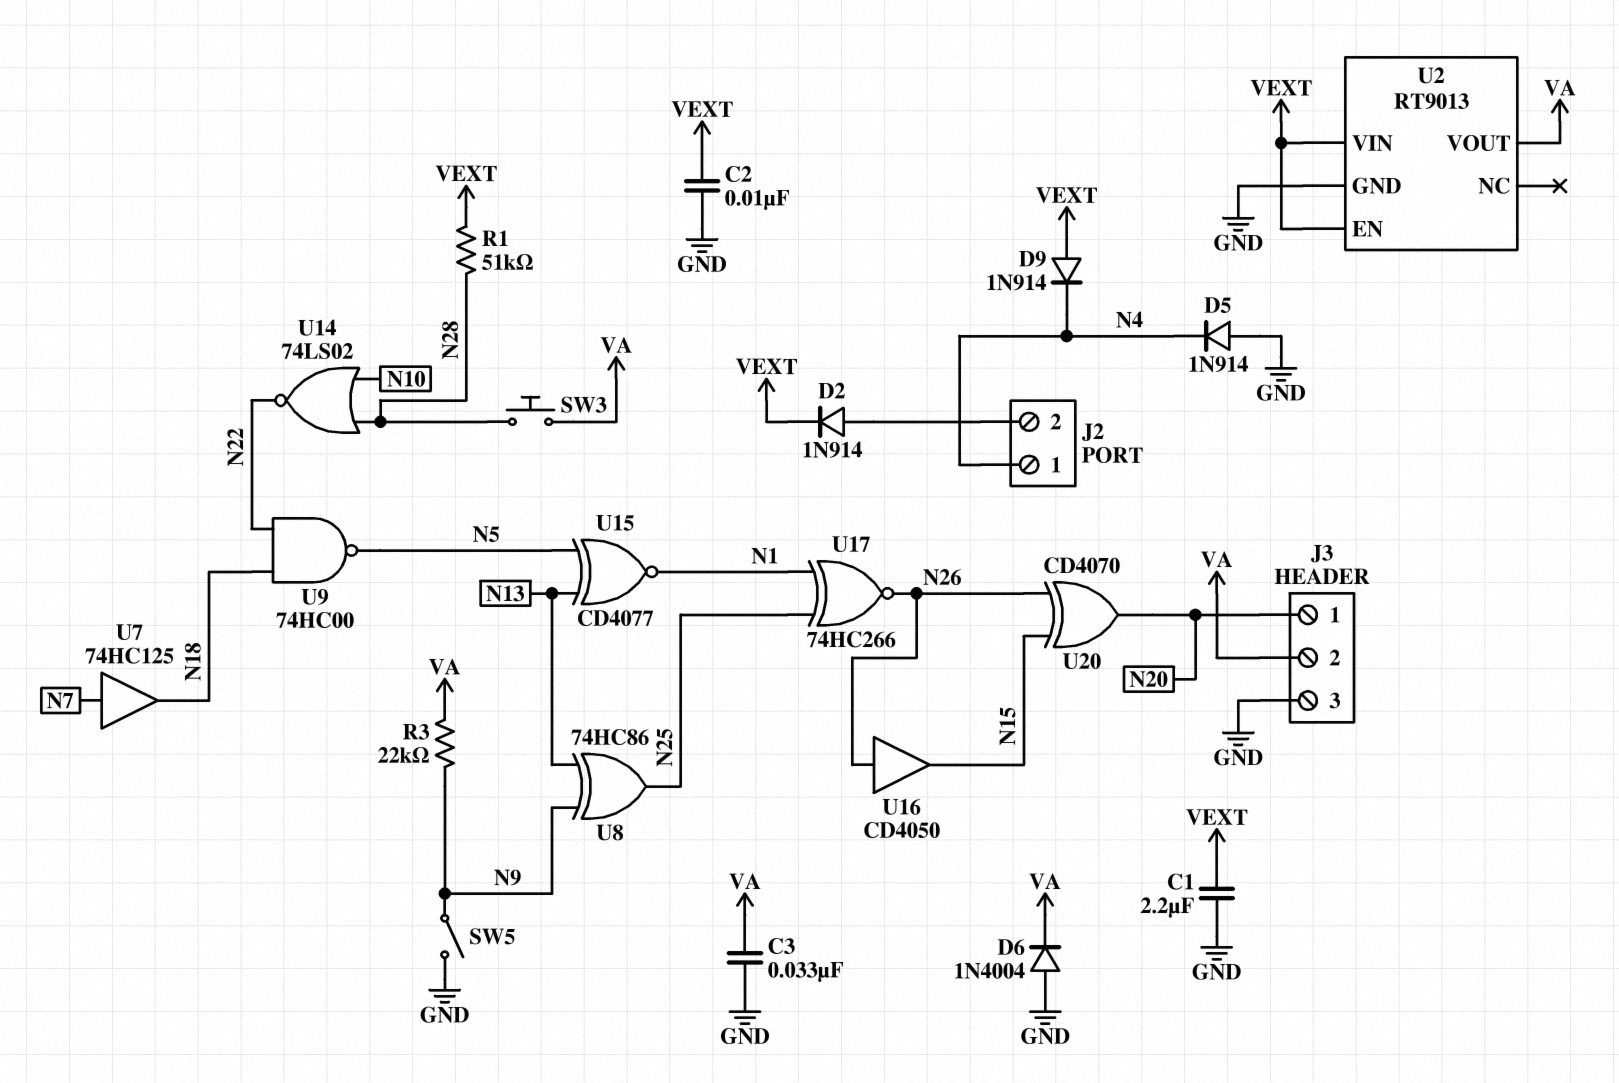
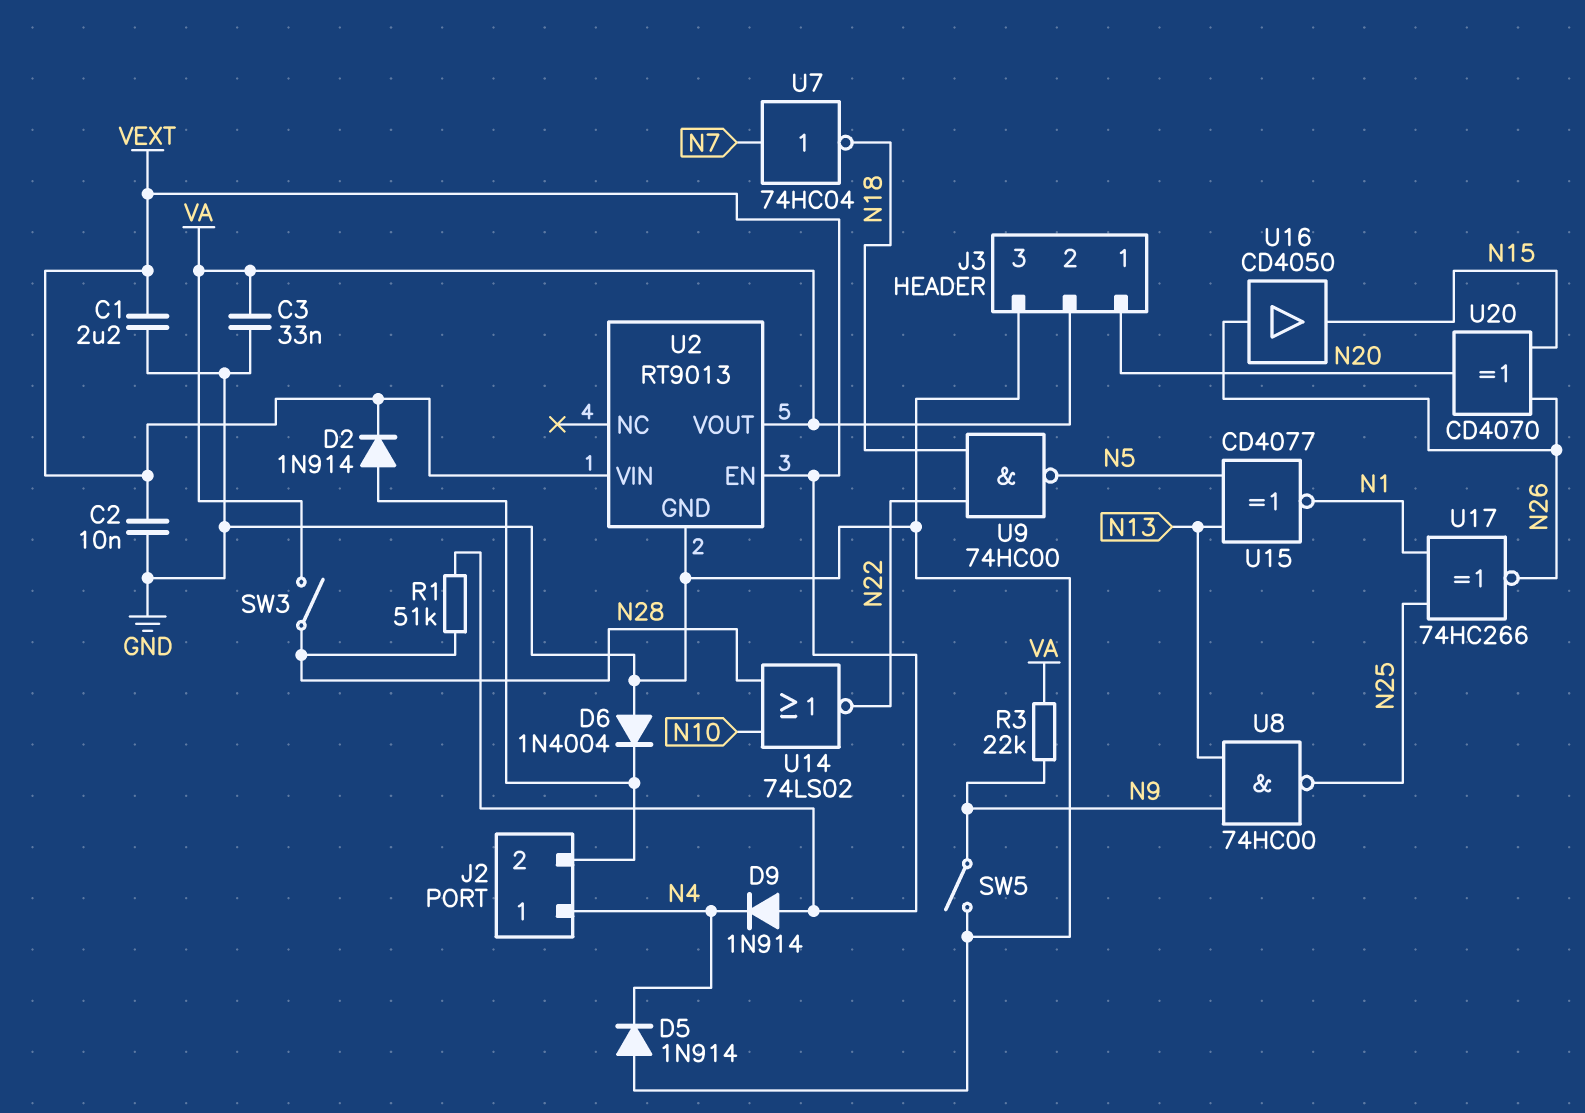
D6: diode 1N4004 (A GND, K VA) -> diode 1N4004 (A GND, K J2/2)
SW3: button (N28, VA) -> switch (N28, VA)
U7: buffer 74HC125 (in N7, out N18) -> NOT 74HC04 (in N7, out N18)
U8: XOR 74HC86 (in N9, in N13, out N25) -> NAND 74HC00 (in N9, in N13, out N25)

